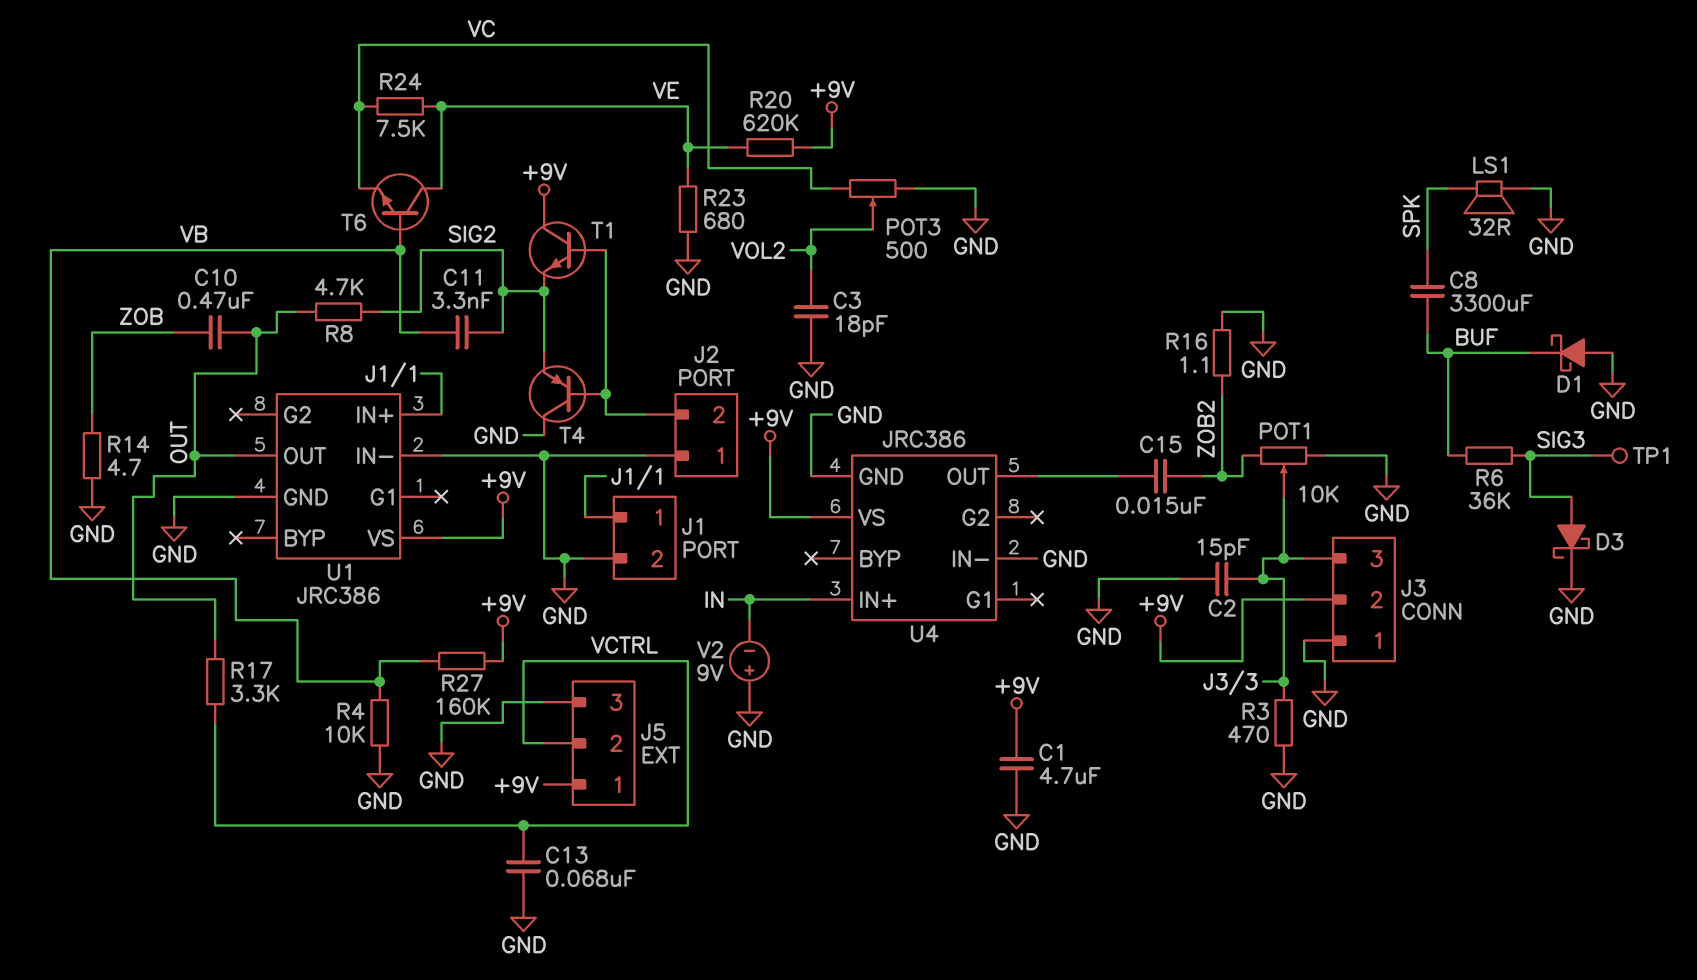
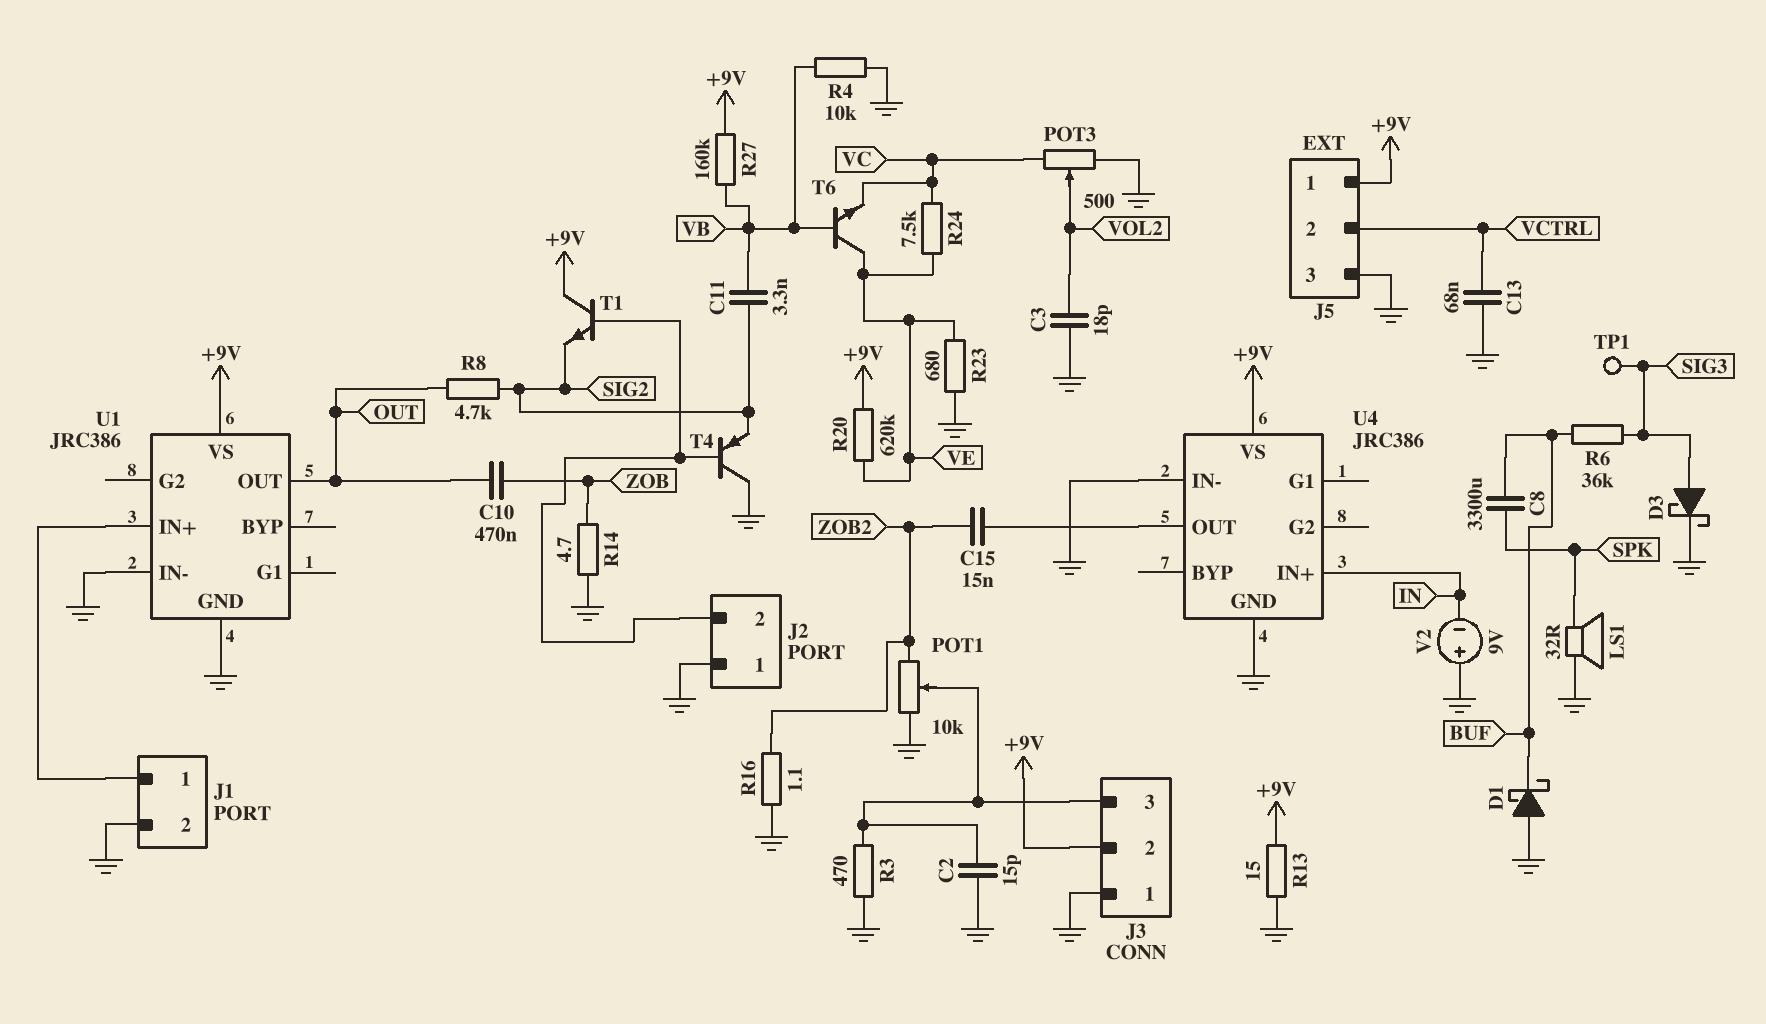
C1: 4.7uF (+9V, GND) -> none
R13: none -> 15 (+9V, GND)
R17: 3.3k (OUT, VCTRL) -> none

